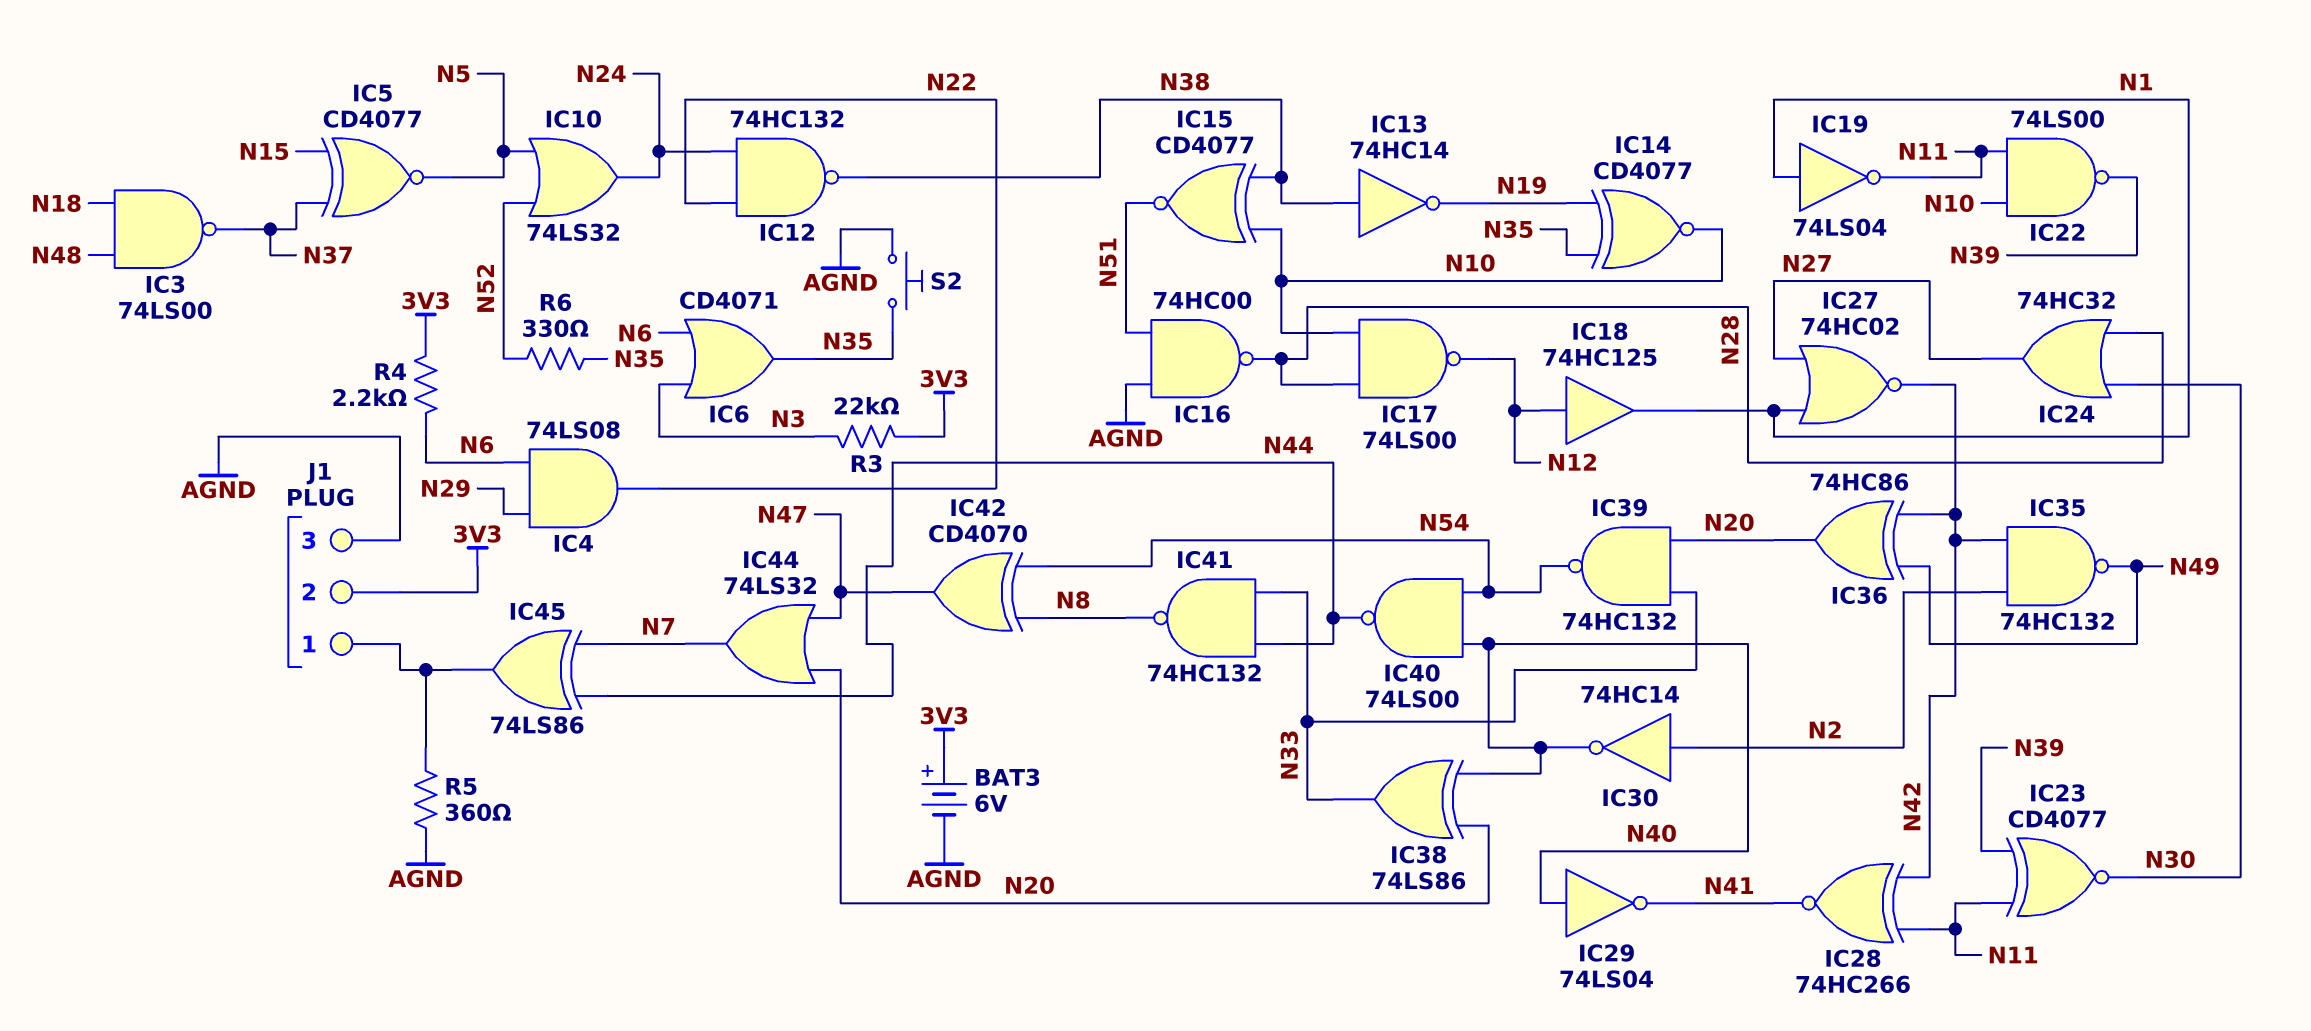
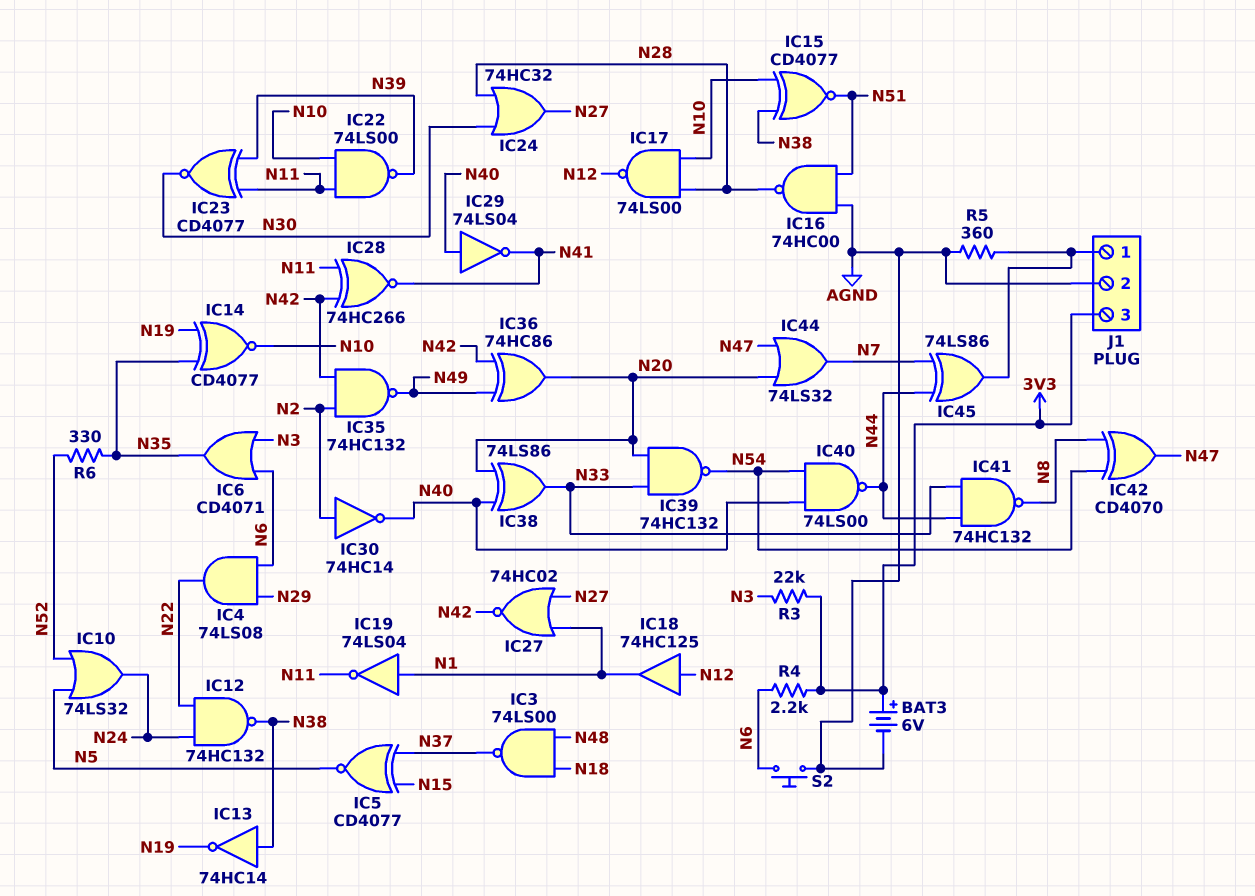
J1 pin 2: 3V3 -> AGND
J1 pin 3: AGND -> 3V3
S2: button (AGND, N35) -> button (AGND, N6)

